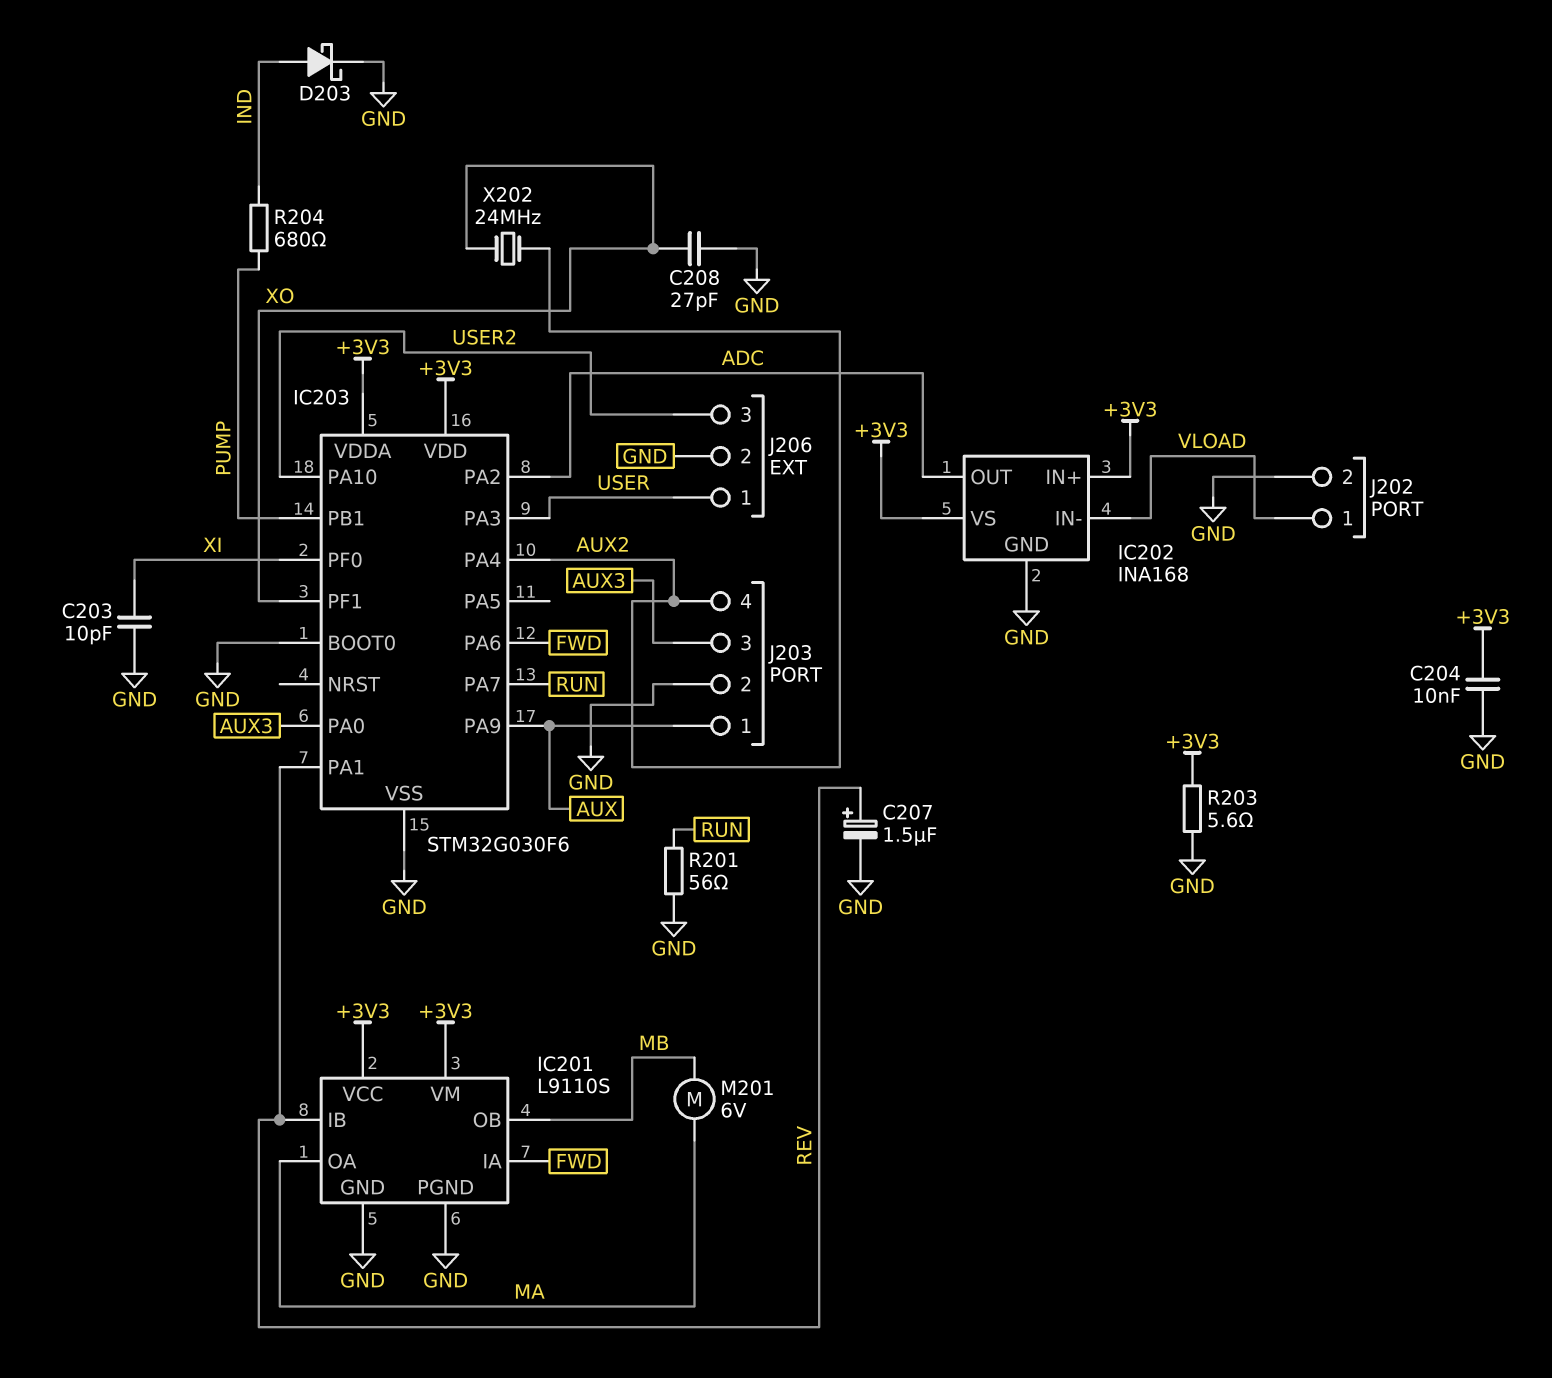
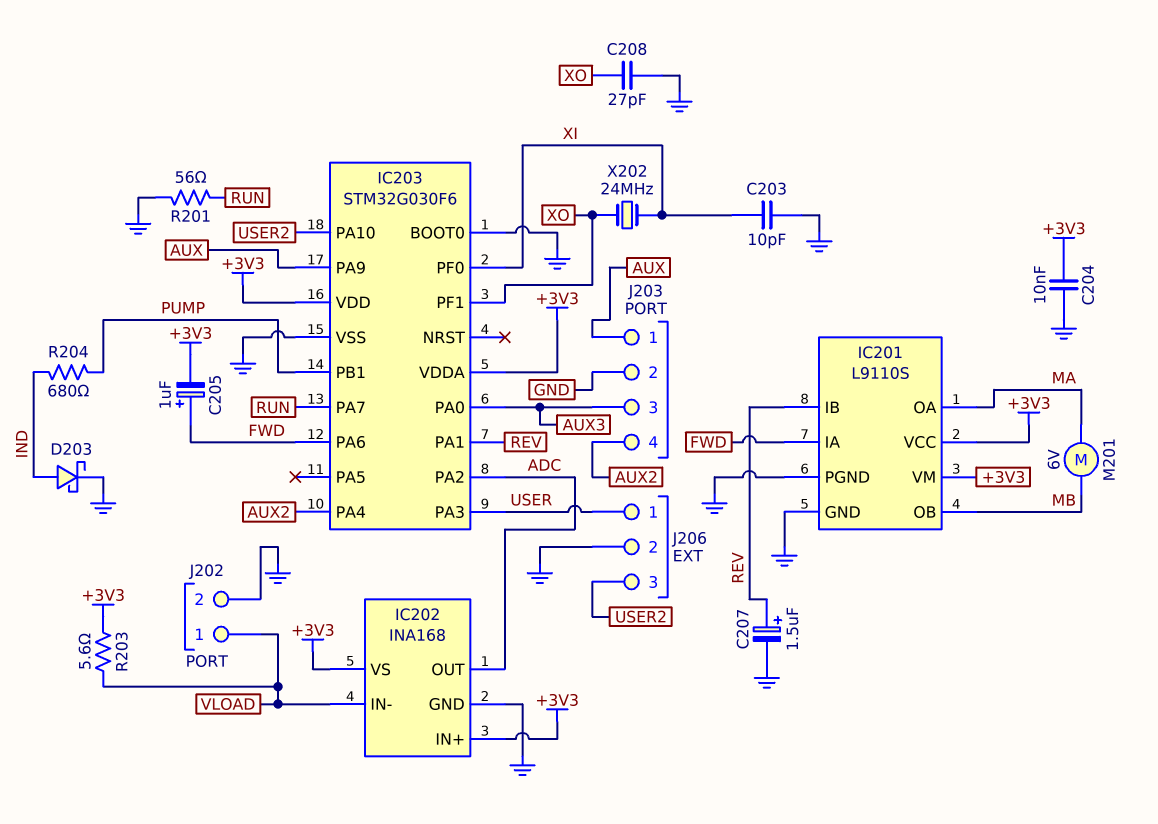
C205: none -> 1uF (plus FWD, minus +3V3)
R203: 5.6 (+3V3, GND) -> 5.6 (+3V3, VLOAD)
X202: 24MHz (AUX2, XO) -> 24MHz (XI, XO)

